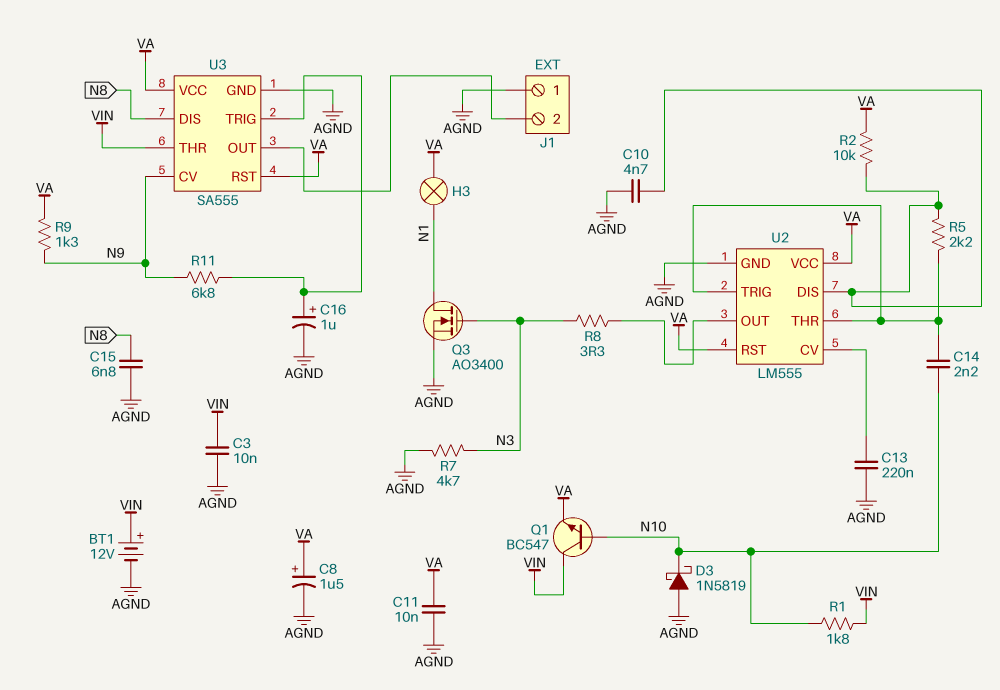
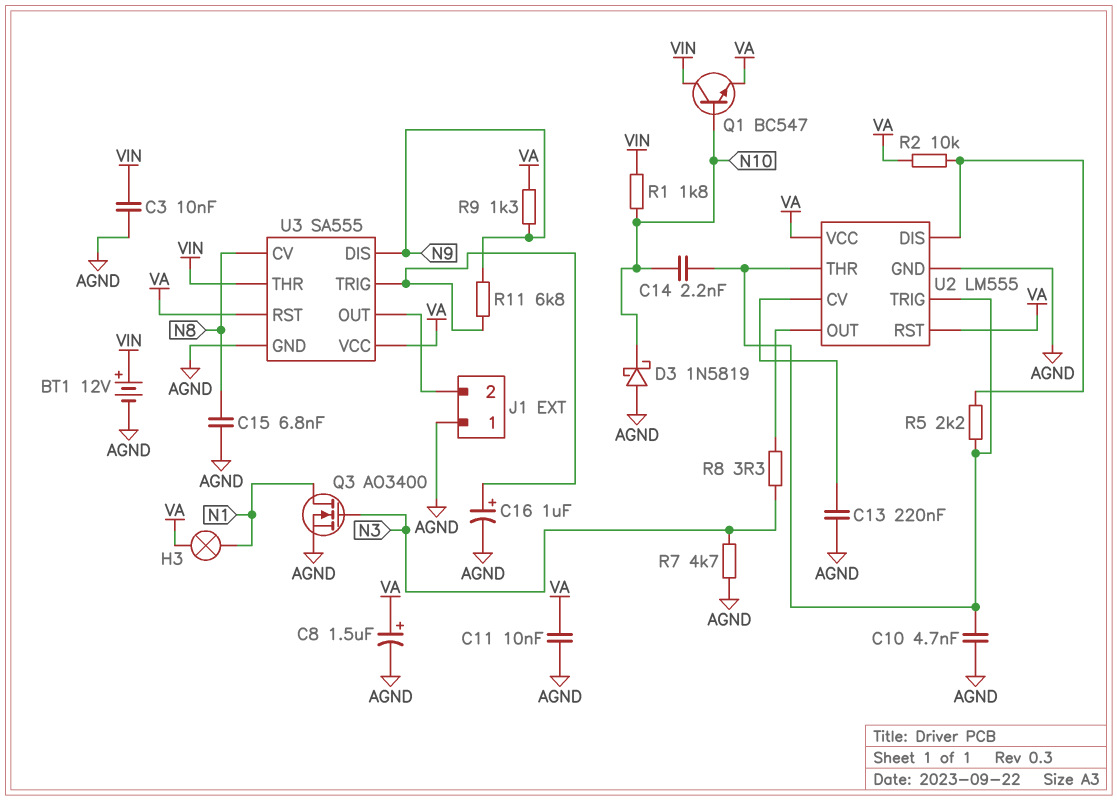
C10: 4.7nF (AGND, U2/DIS) -> 4.7nF (AGND, U2/THR)
U3 pin CV: N9 -> N8
U3 pin DIS: N8 -> N9

